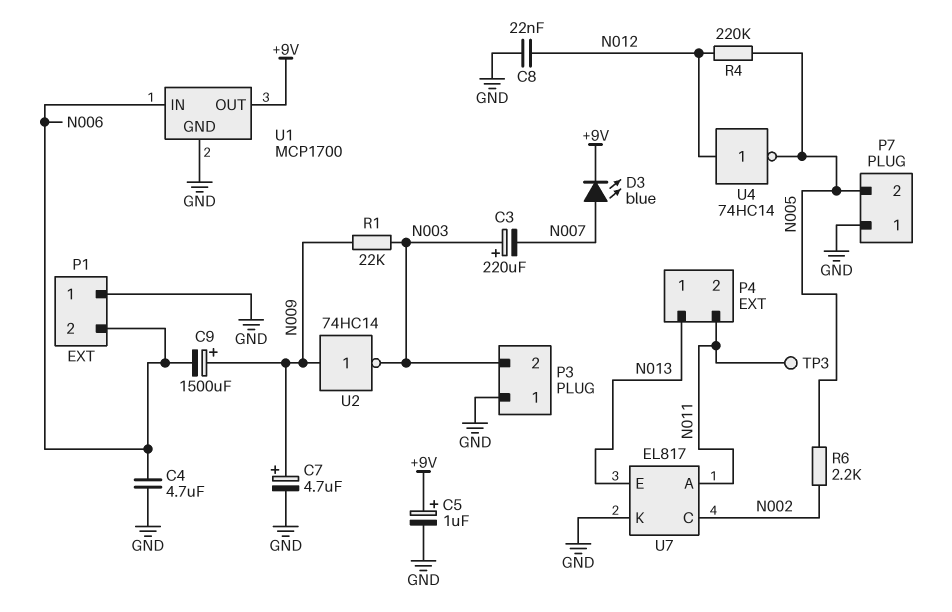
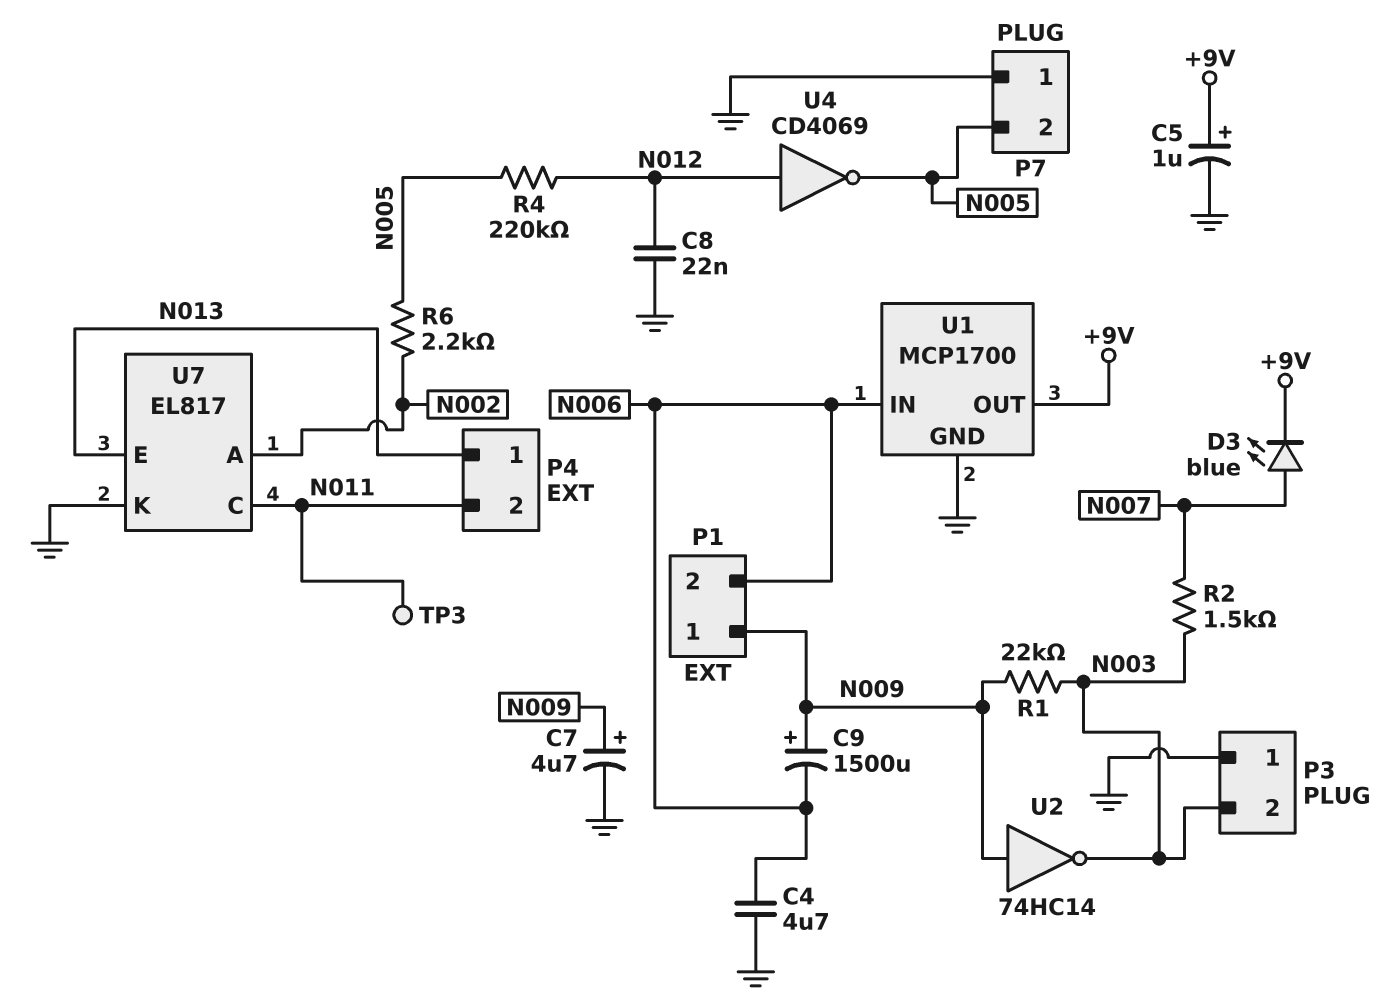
C3: 220uF (plus N003, minus N007) -> none
P1 pin 1: GND -> N009
R2: none -> 1.5k (N003, N007)
U4: NOT 74HC14 (in N012, out N005) -> NOT CD4069 (in N012, out N005)
U7 pin A: N011 -> N002
U7 pin C: N002 -> N011

